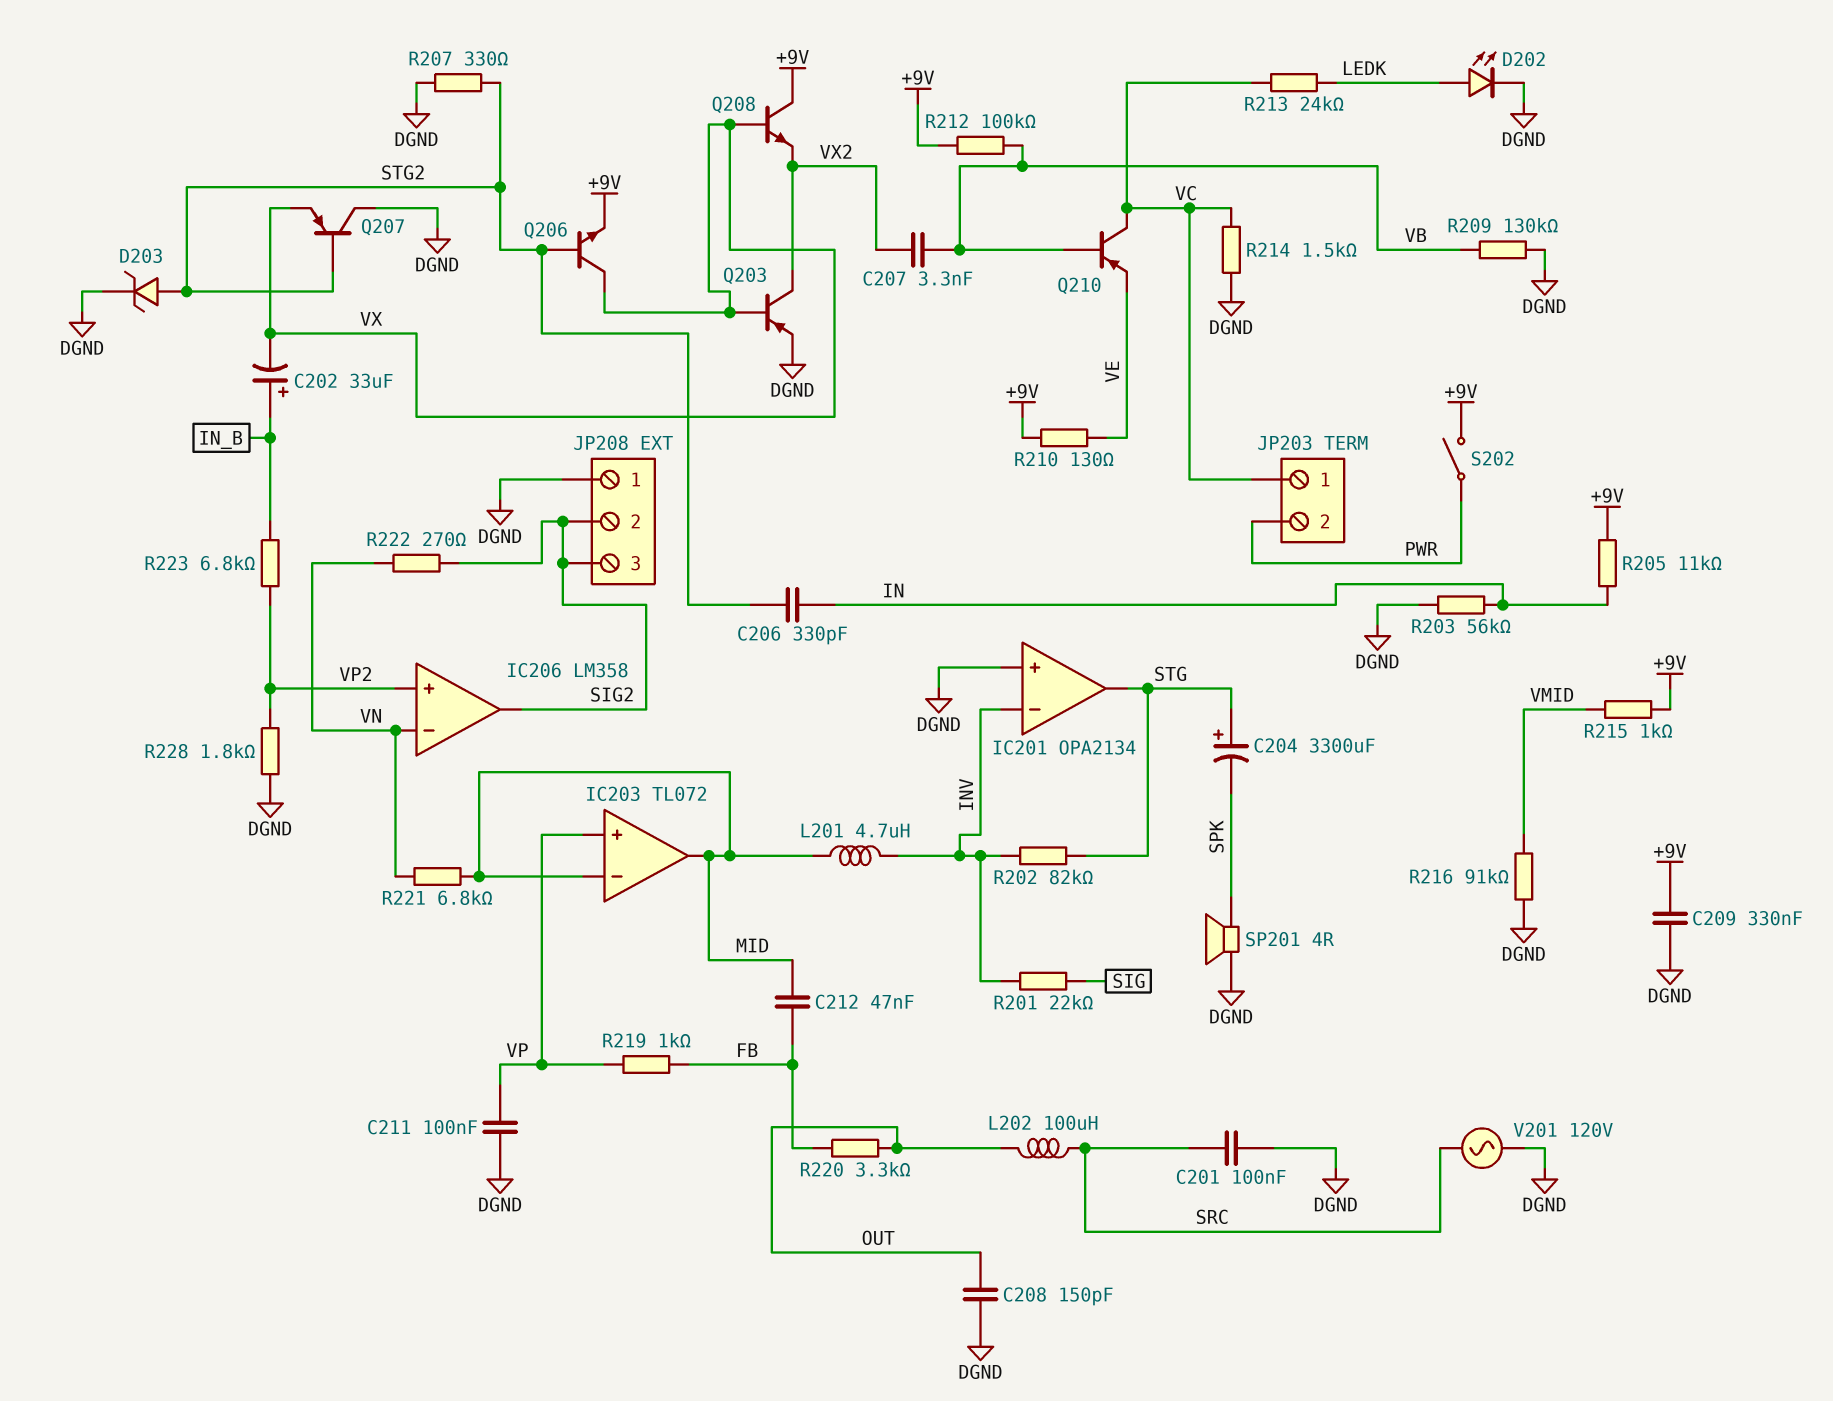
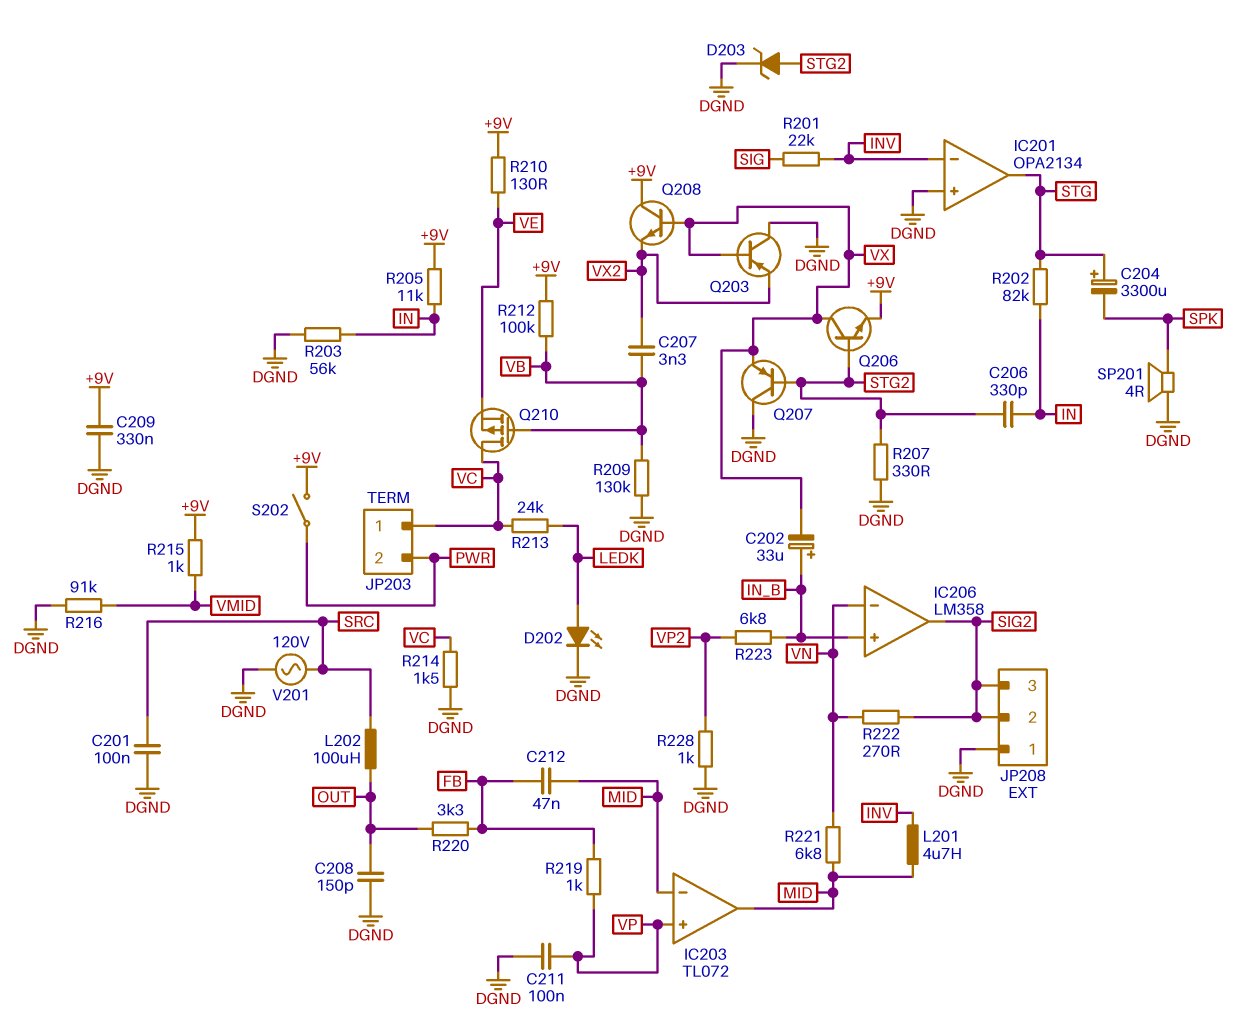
IC206 pin in+: VP2 -> IN_B
Q203: PNP (B VX, C VX2, E DGND) -> PNP (B VX, C DGND, E VX2)
Q210: PNP (B VB, C VC, E VE) -> PMOS (G VB, D VC, S VE)
R202: 82k (INV, STG) -> 82k (IN, STG)
R228: 1.8k (DGND, VP2) -> 1k (DGND, VP2)

